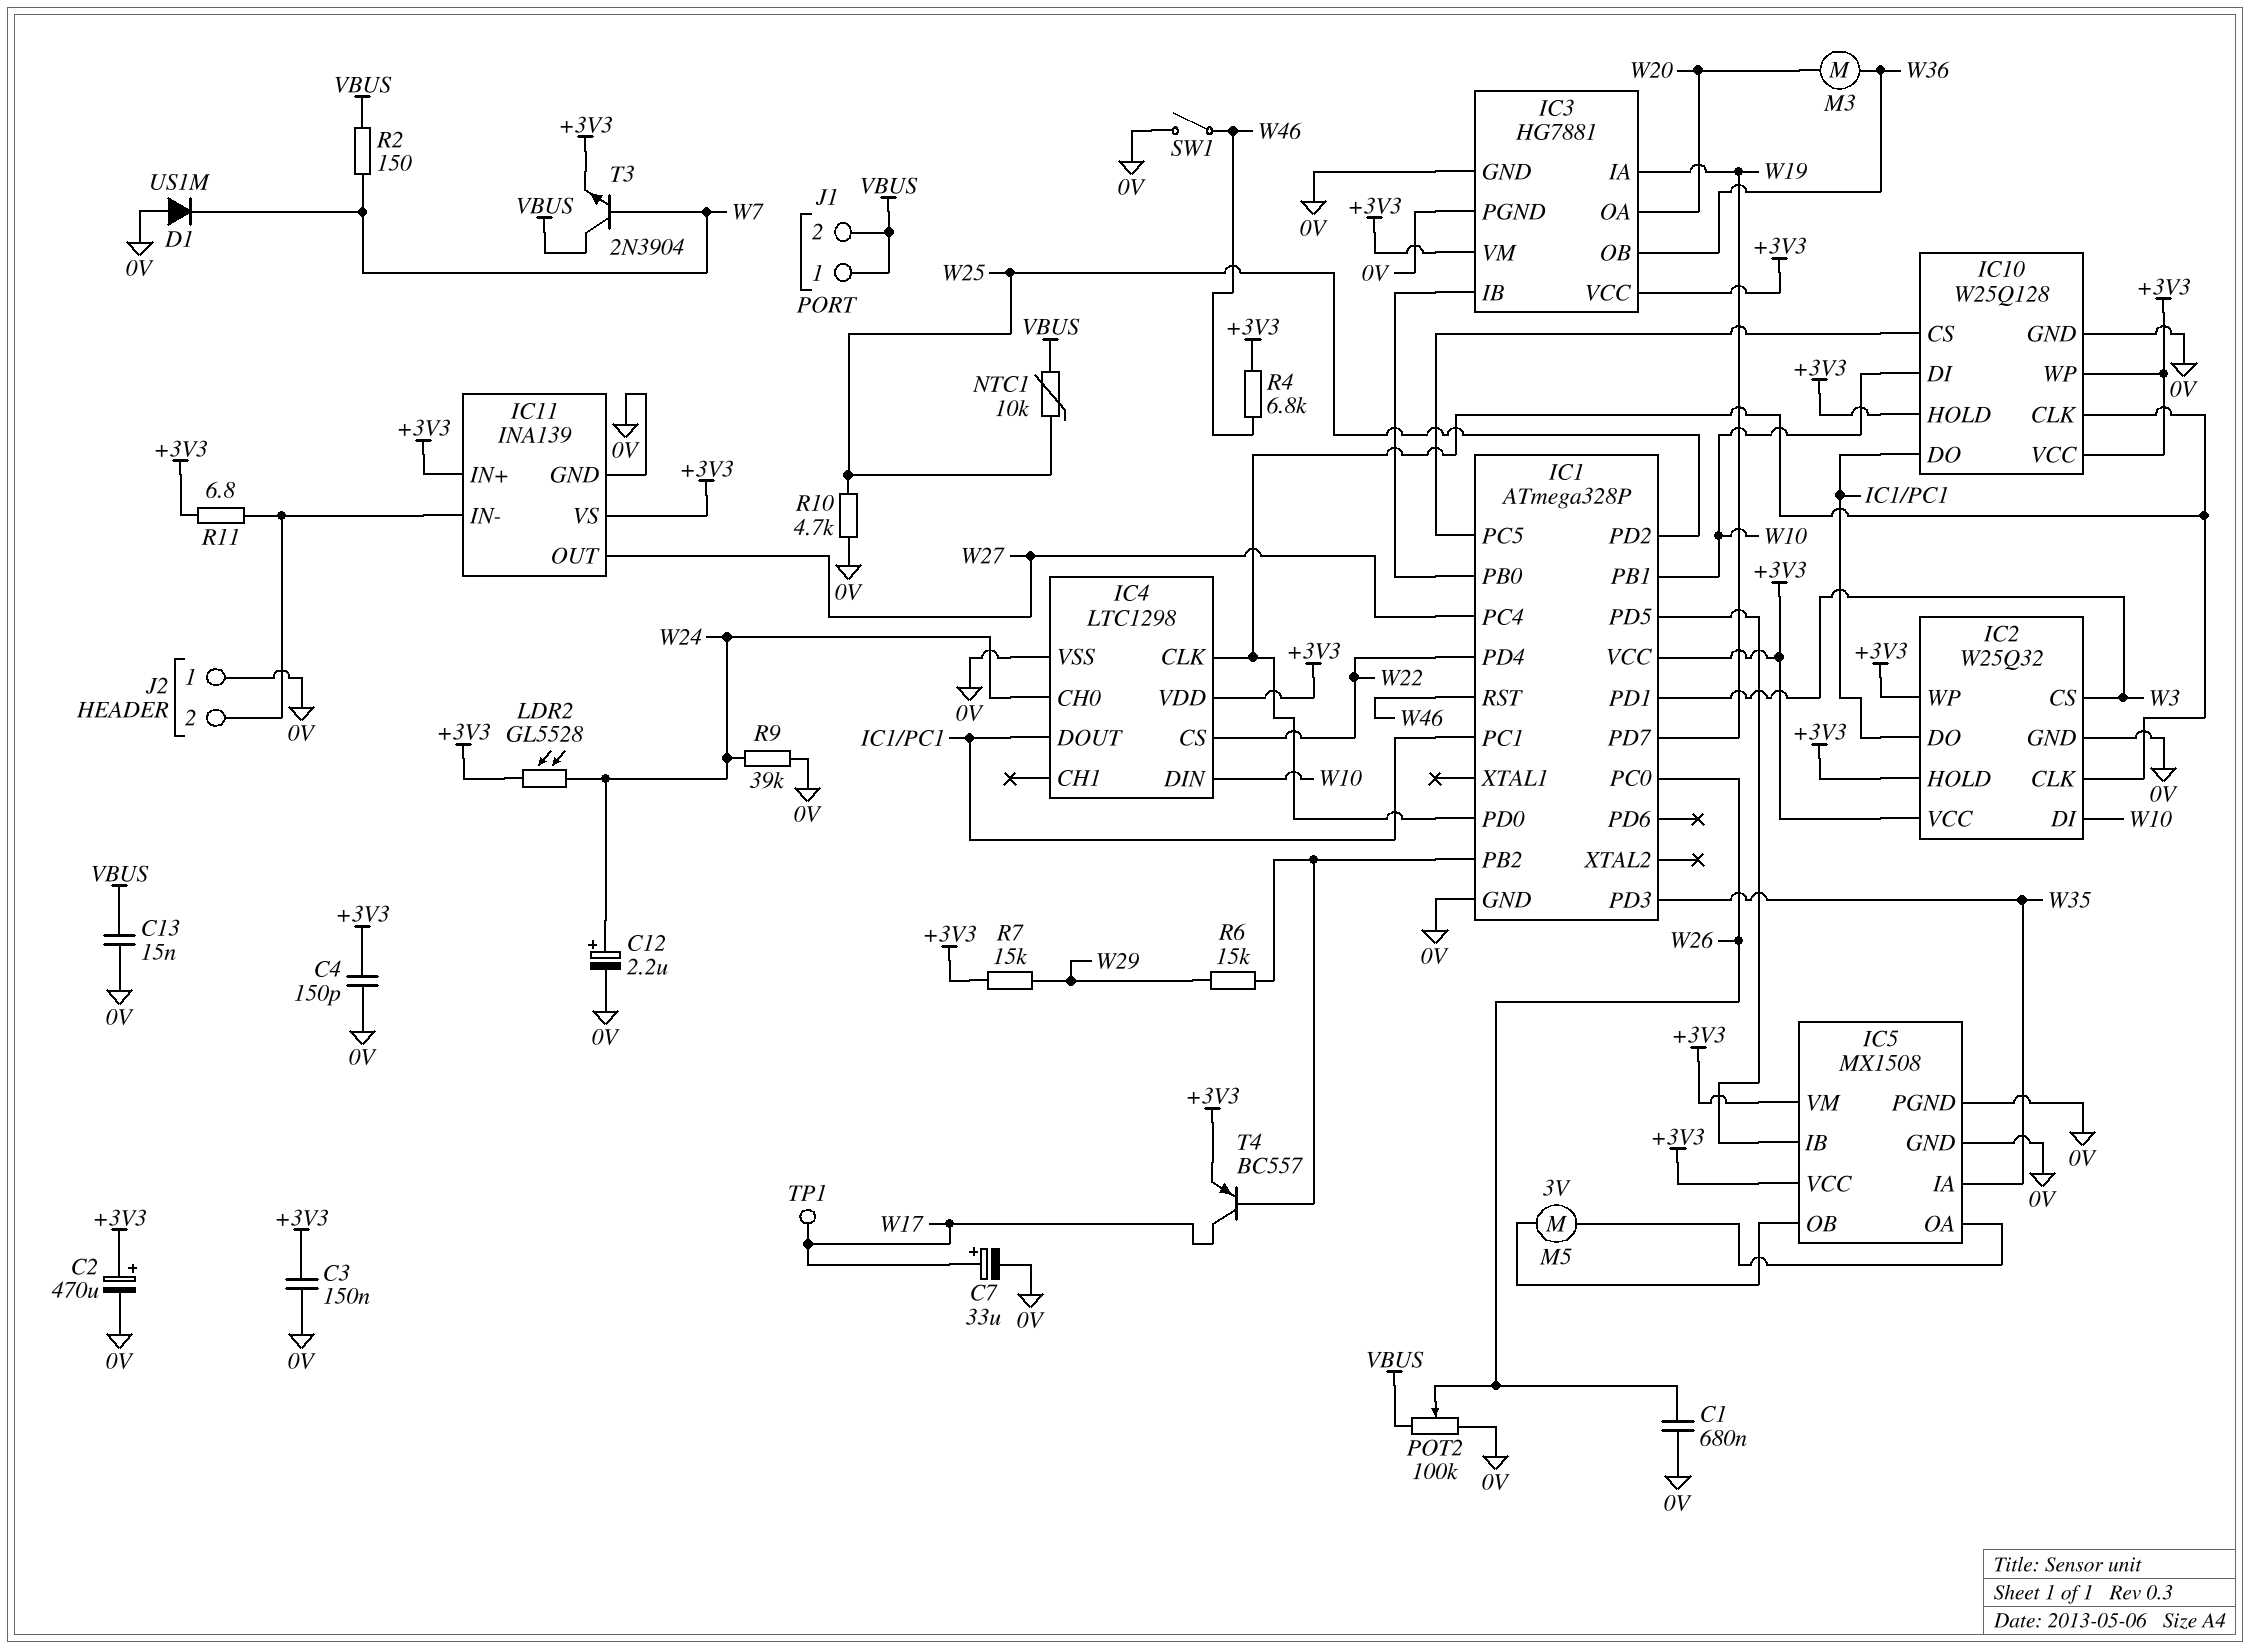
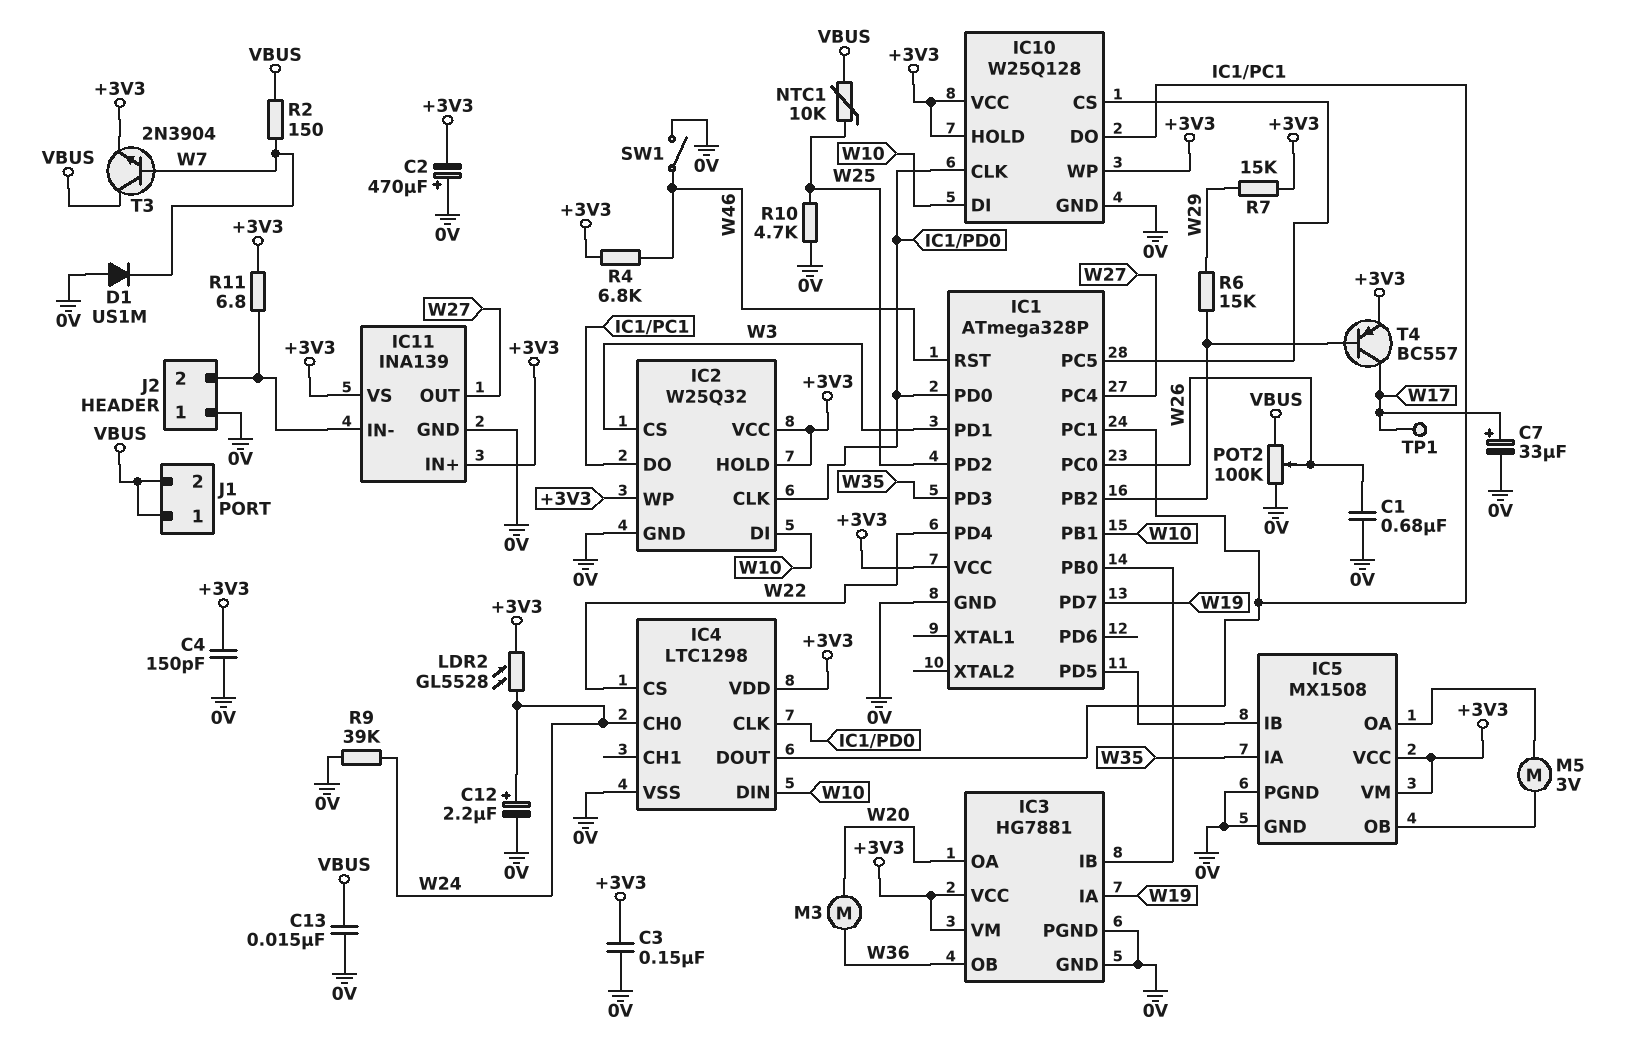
C2: 470uF (plus +3V3, minus 0V) -> 470uF (plus 0V, minus +3V3)

